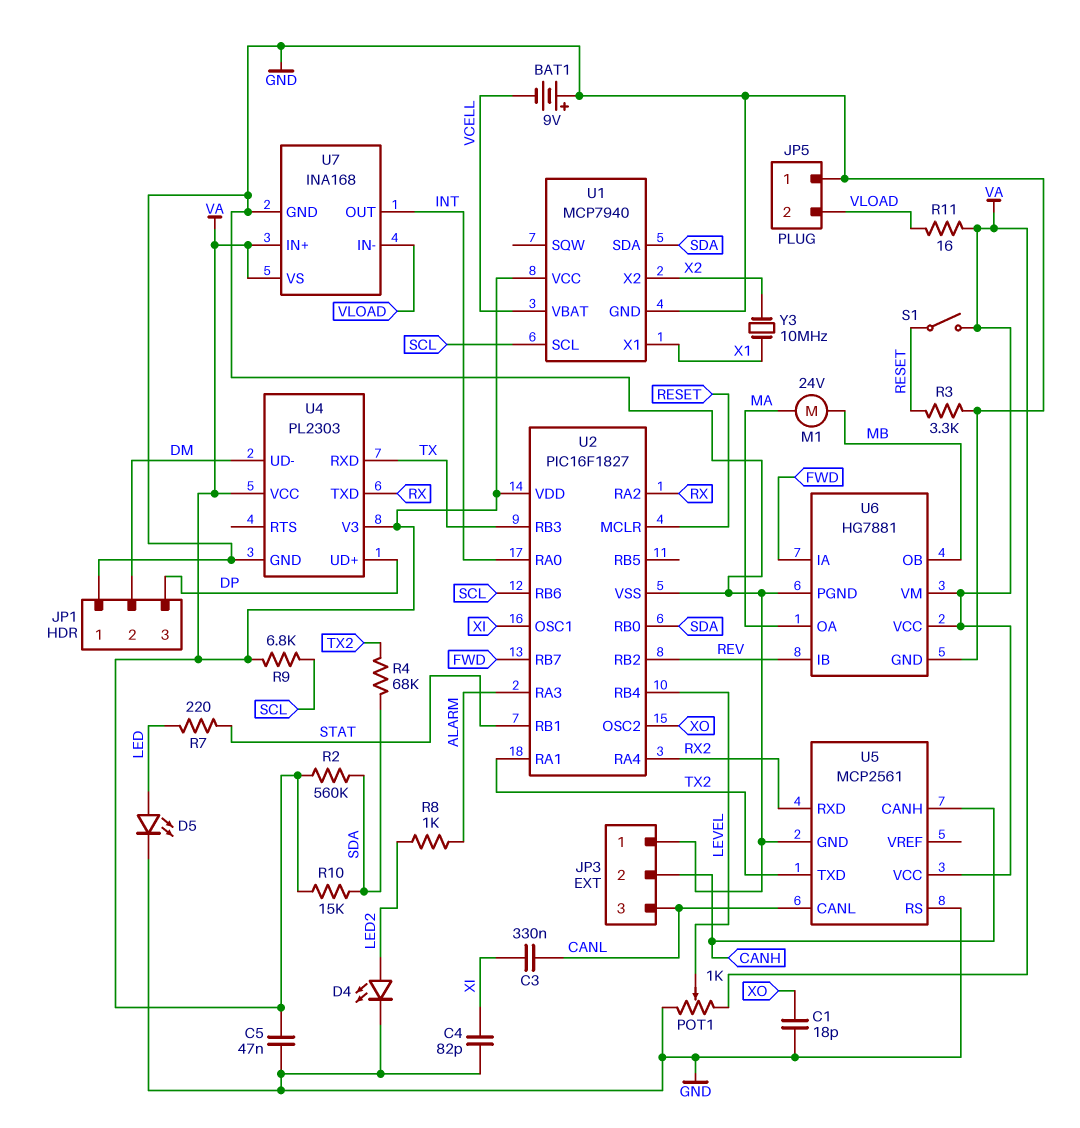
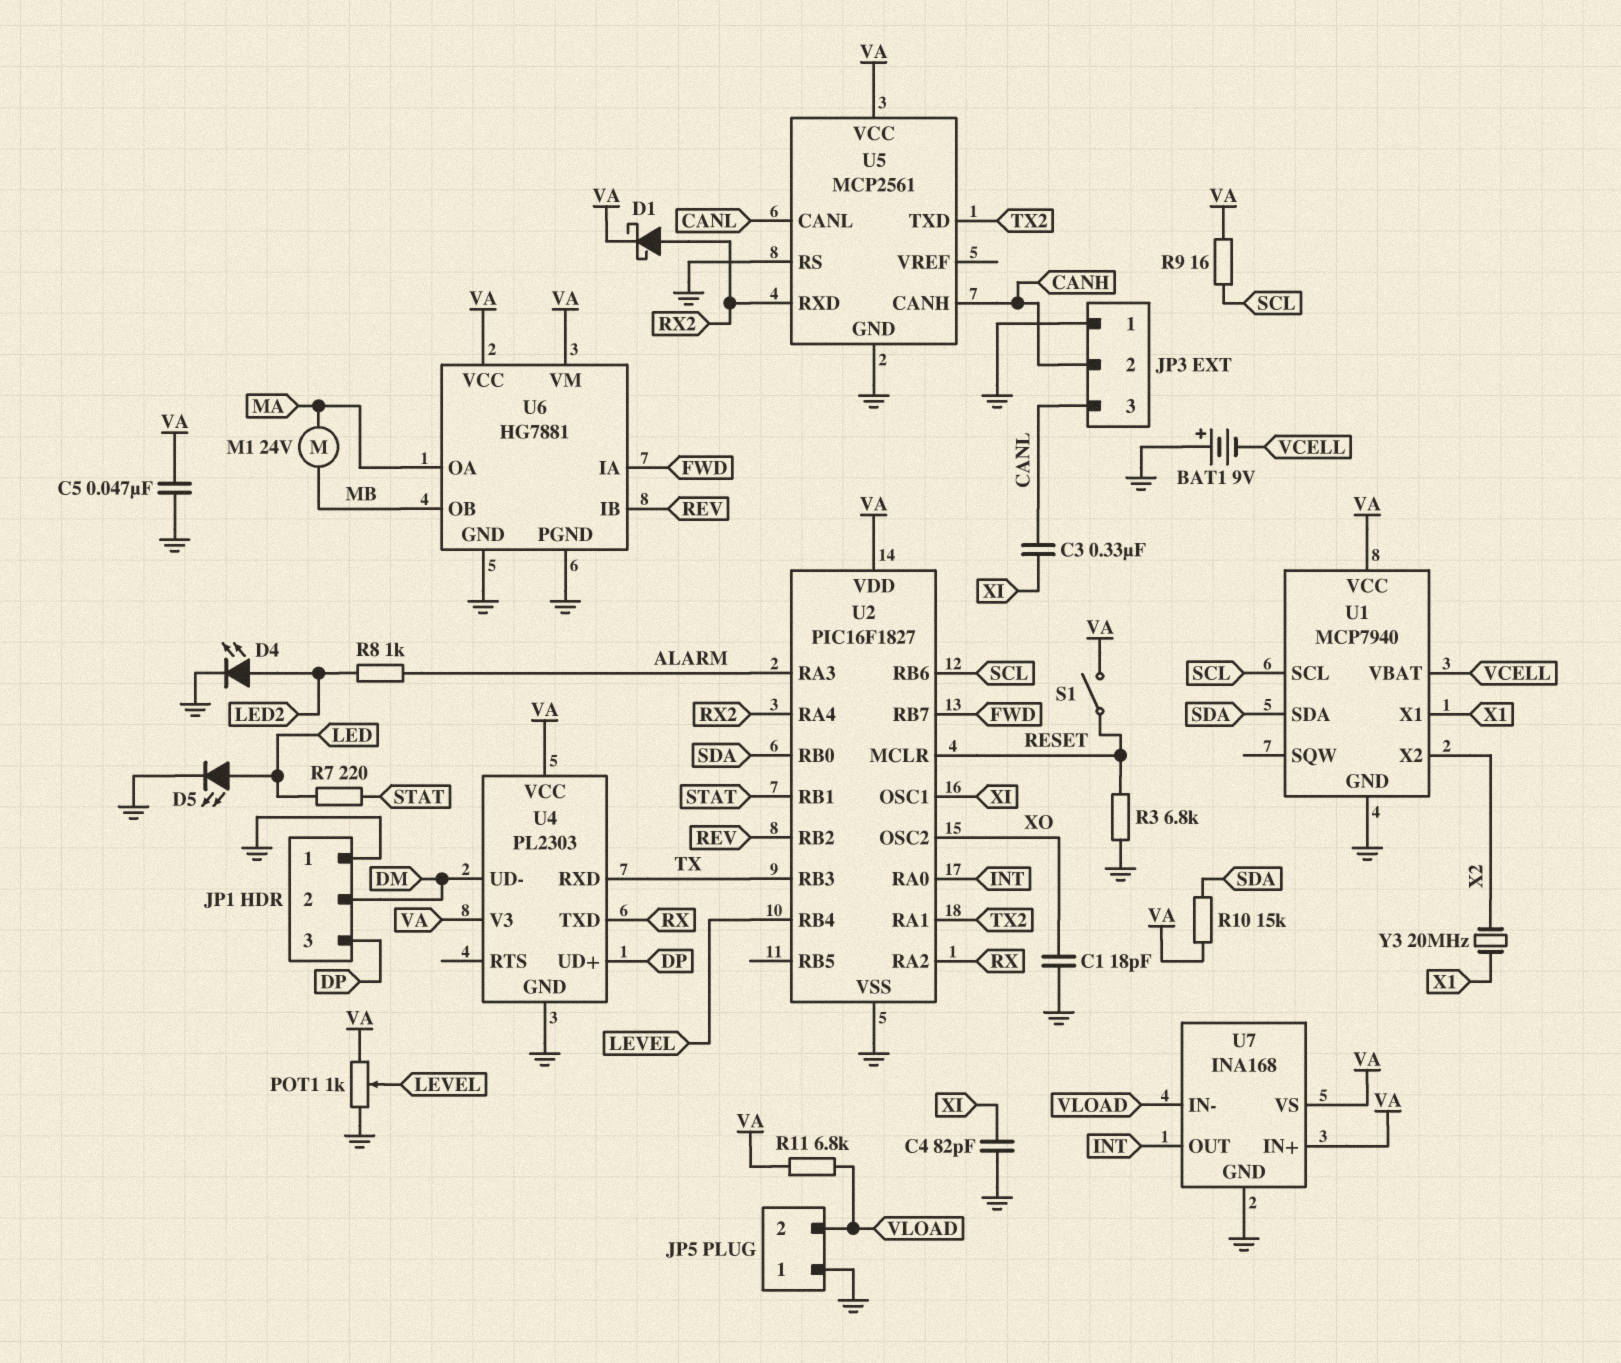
D1: none -> schottky (A RX2, K VA)
R2: 560k (SDA, VA) -> none
R3: 3.3k (GND, RESET) -> 6.8k (GND, RESET)
R4: 68k (SDA, TX2) -> none
R9: 6.8k (SCL, VA) -> 16 (SCL, VA)
R11: 16 (VA, VLOAD) -> 6.8k (VA, VLOAD)
Y3: 10MHz (X1, X2) -> 20MHz (X1, X2)

